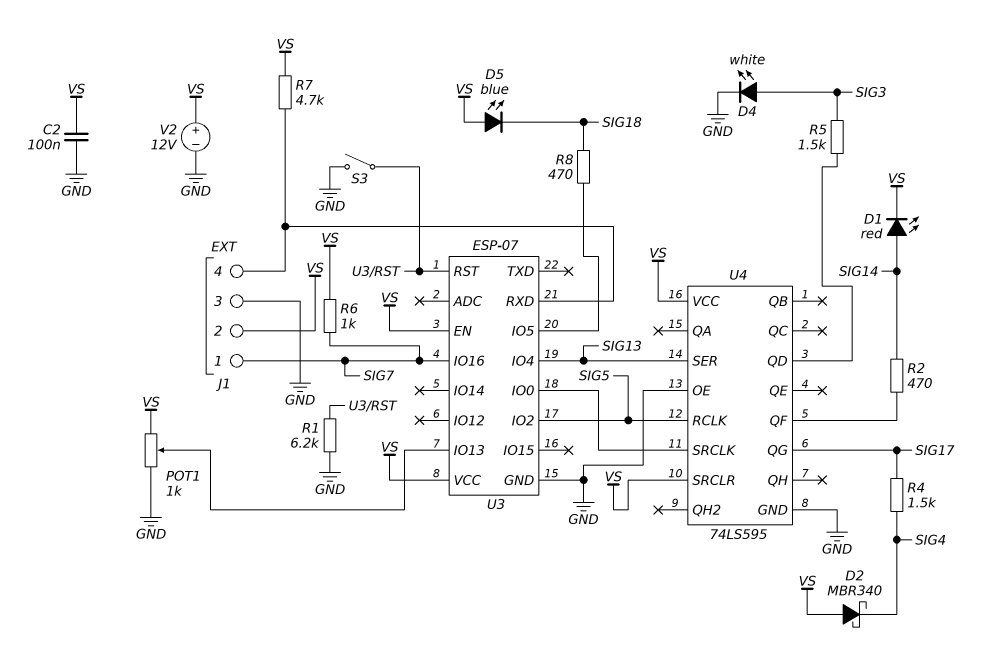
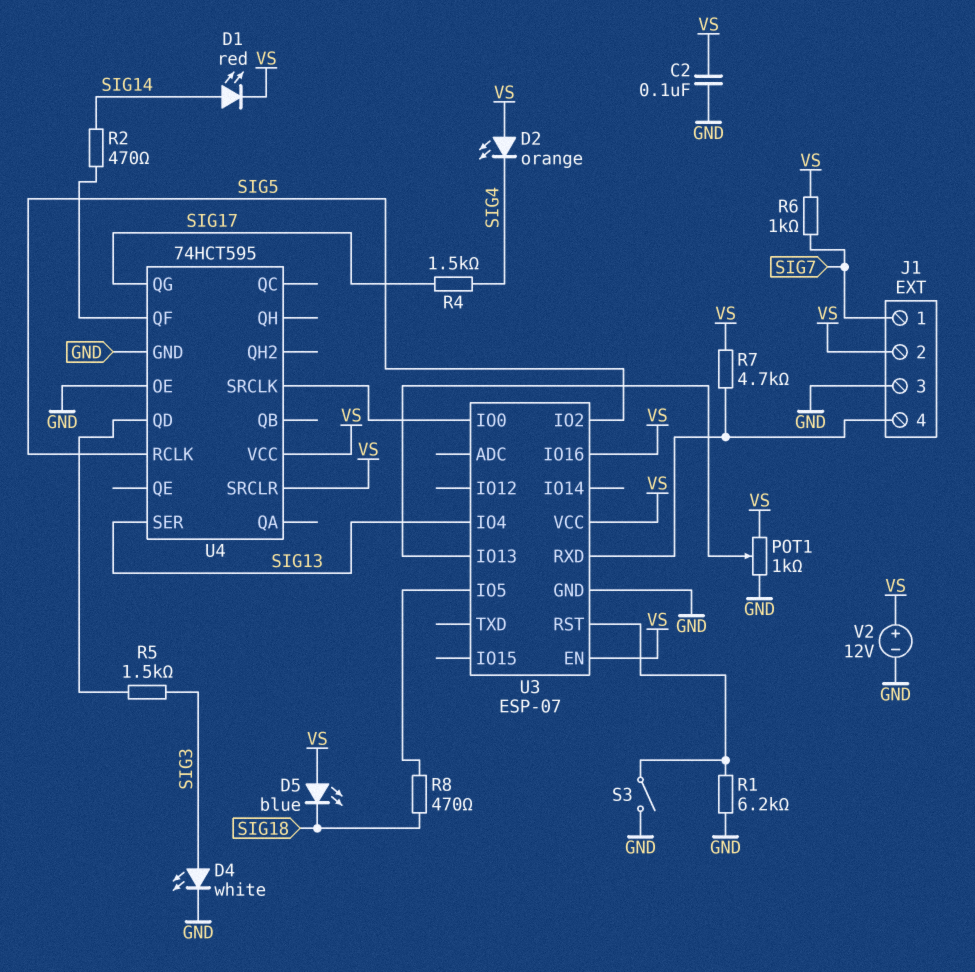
D2: schottky MBR340 (A VS, K SIG4) -> LED orange (A VS, K SIG4)
U3 pin IO16: SIG7 -> VS
U4: 74LS595 -> 74HCT595

